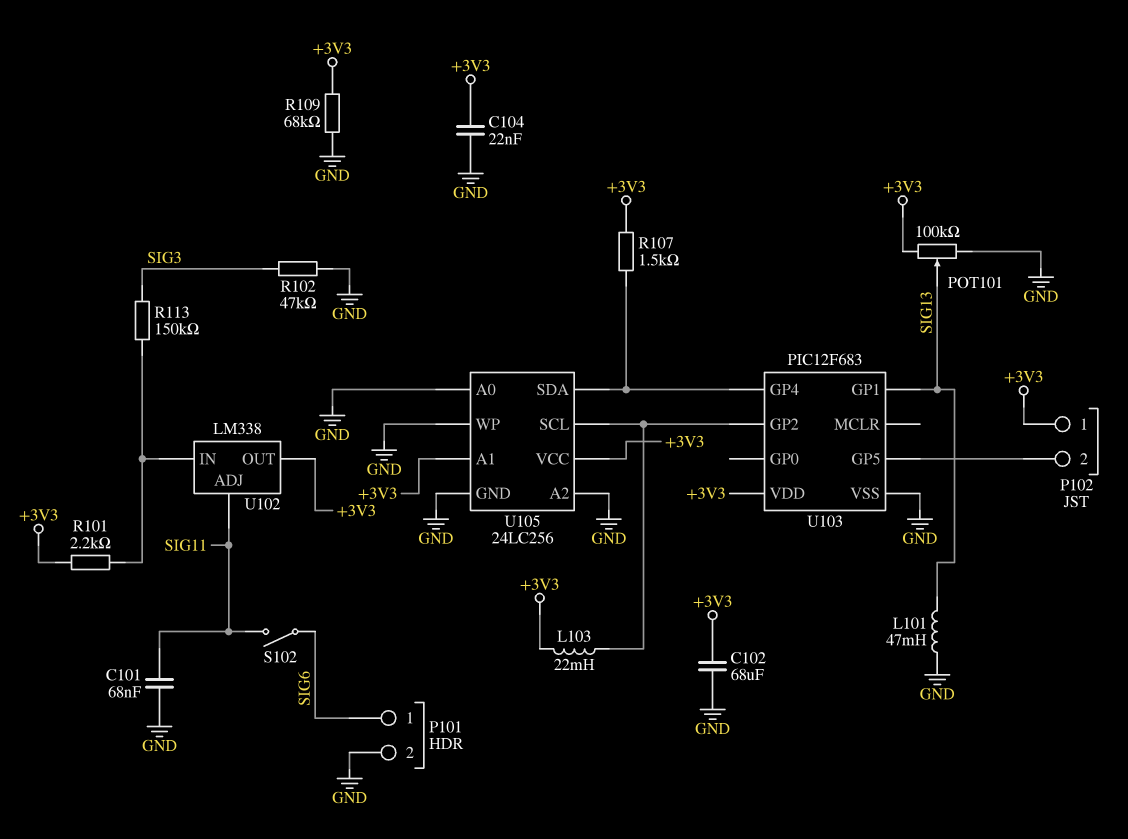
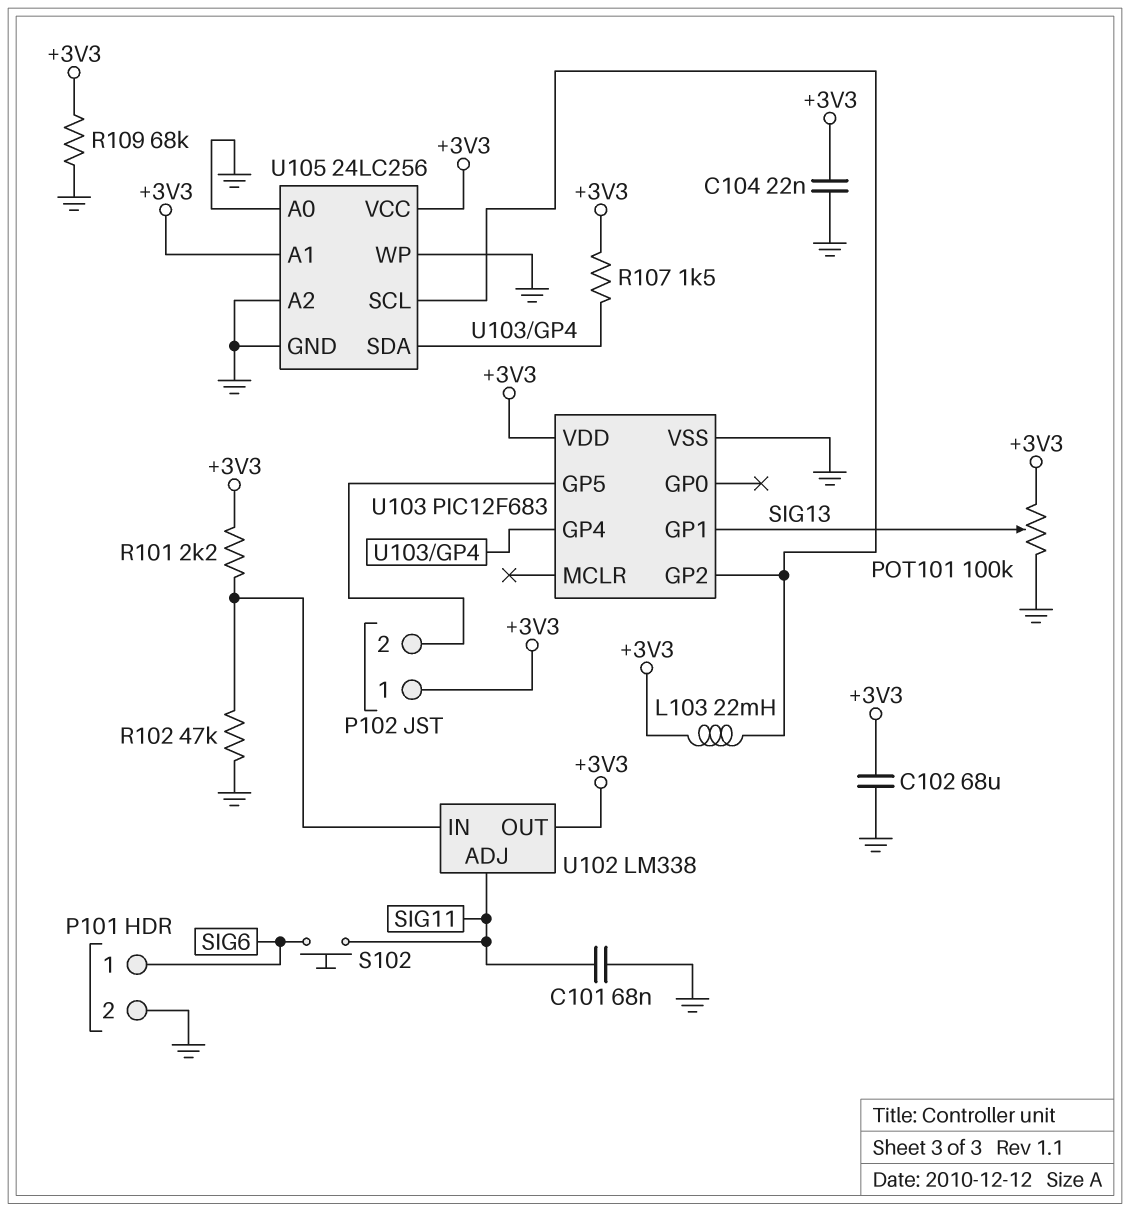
L101: 47mH (GND, SIG13) -> none
R102: 47k (GND, SIG3) -> 47k (GND, U102/IN)
R113: 150k (SIG3, U102/IN) -> none
S102: switch (SIG6, SIG11) -> button (SIG6, SIG11)

